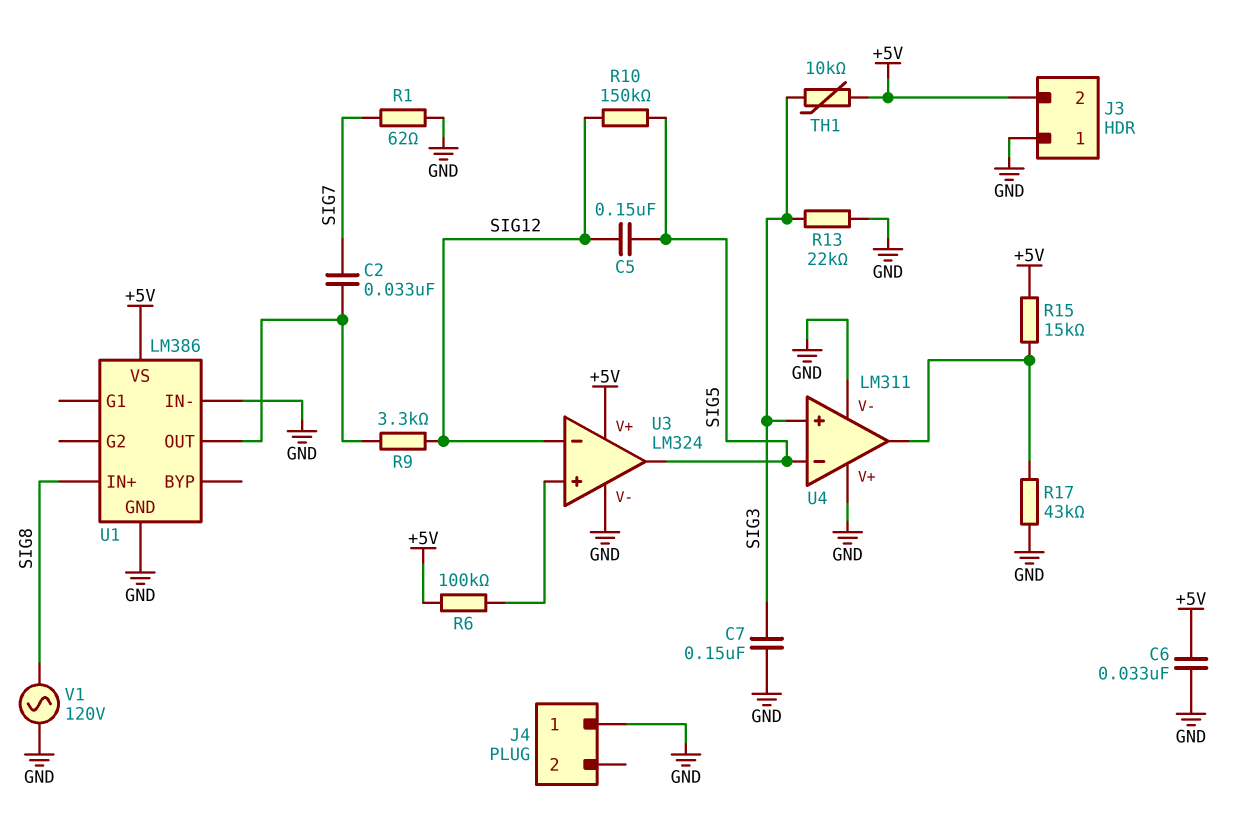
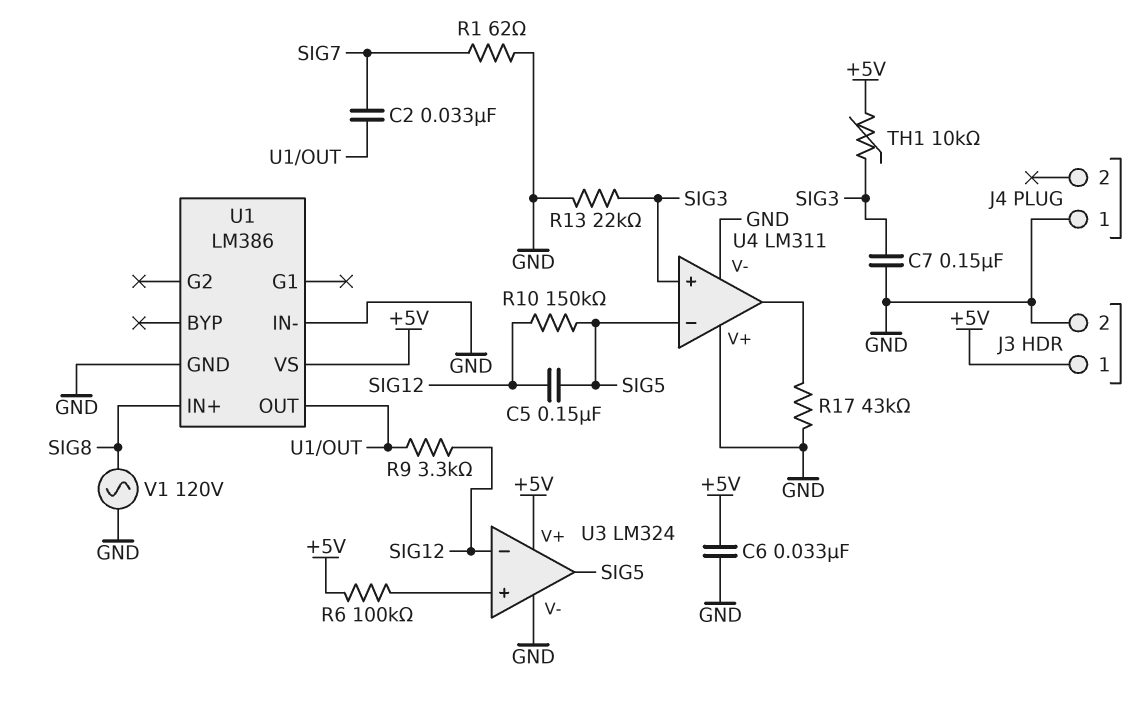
J3 pin 1: GND -> +5V
J3 pin 2: +5V -> GND
R15: 15k (+5V, U4/out) -> none

